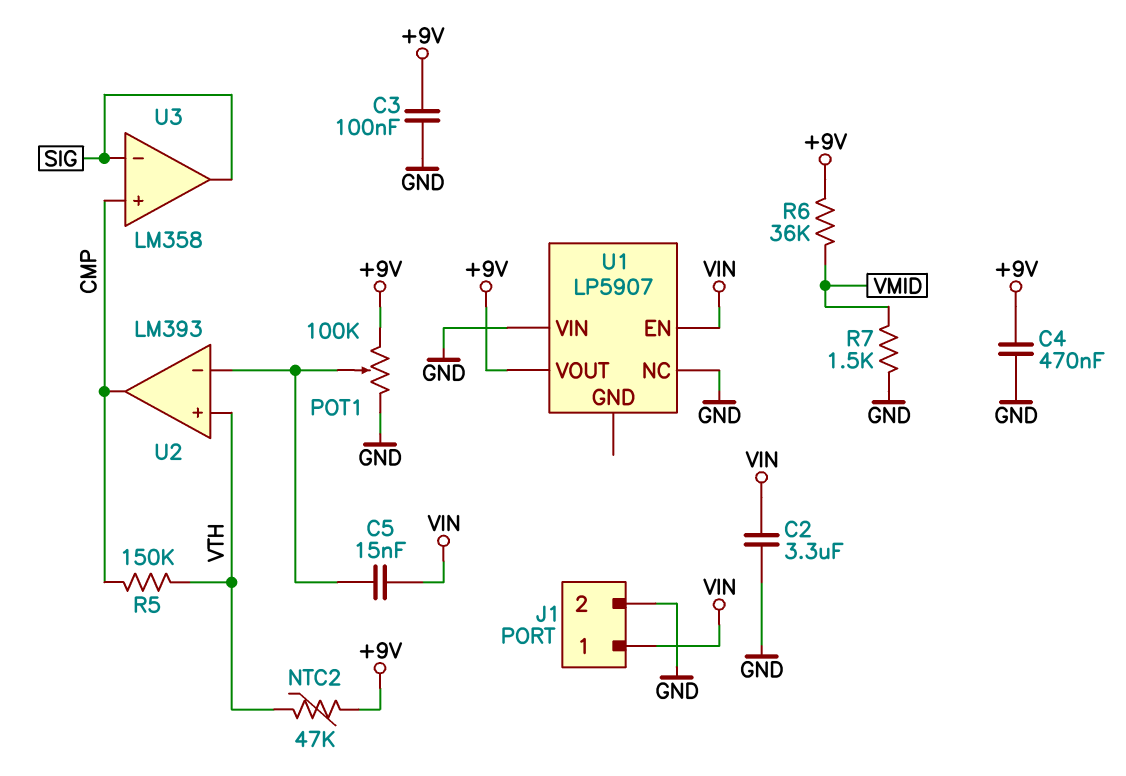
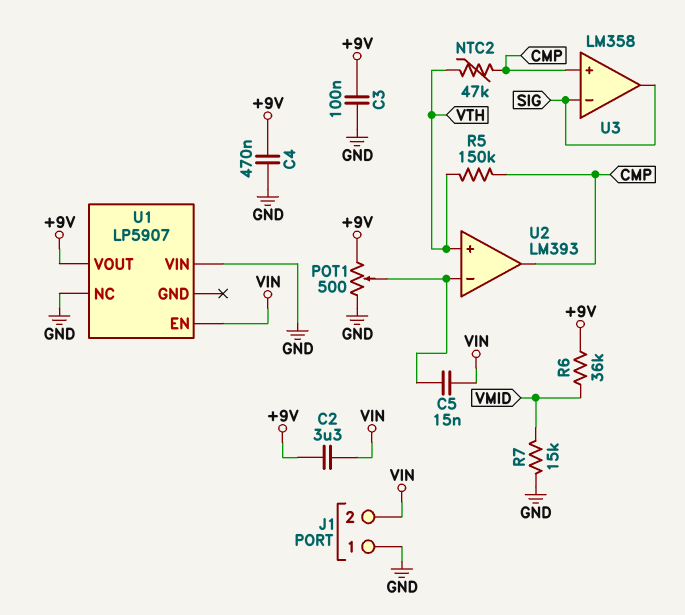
C2: 3.3uF (GND, VIN) -> 3.3uF (+9V, VIN)
J1 pin 1: VIN -> GND
J1 pin 2: GND -> VIN
NTC2: 47k (+9V, VTH) -> 47k (CMP, VTH)
POT1: 100k (+9V, GND, wiper U2/in-) -> 500 (+9V, GND, wiper U2/in-)
R7: 1.5k (GND, VMID) -> 15k (GND, VMID)

